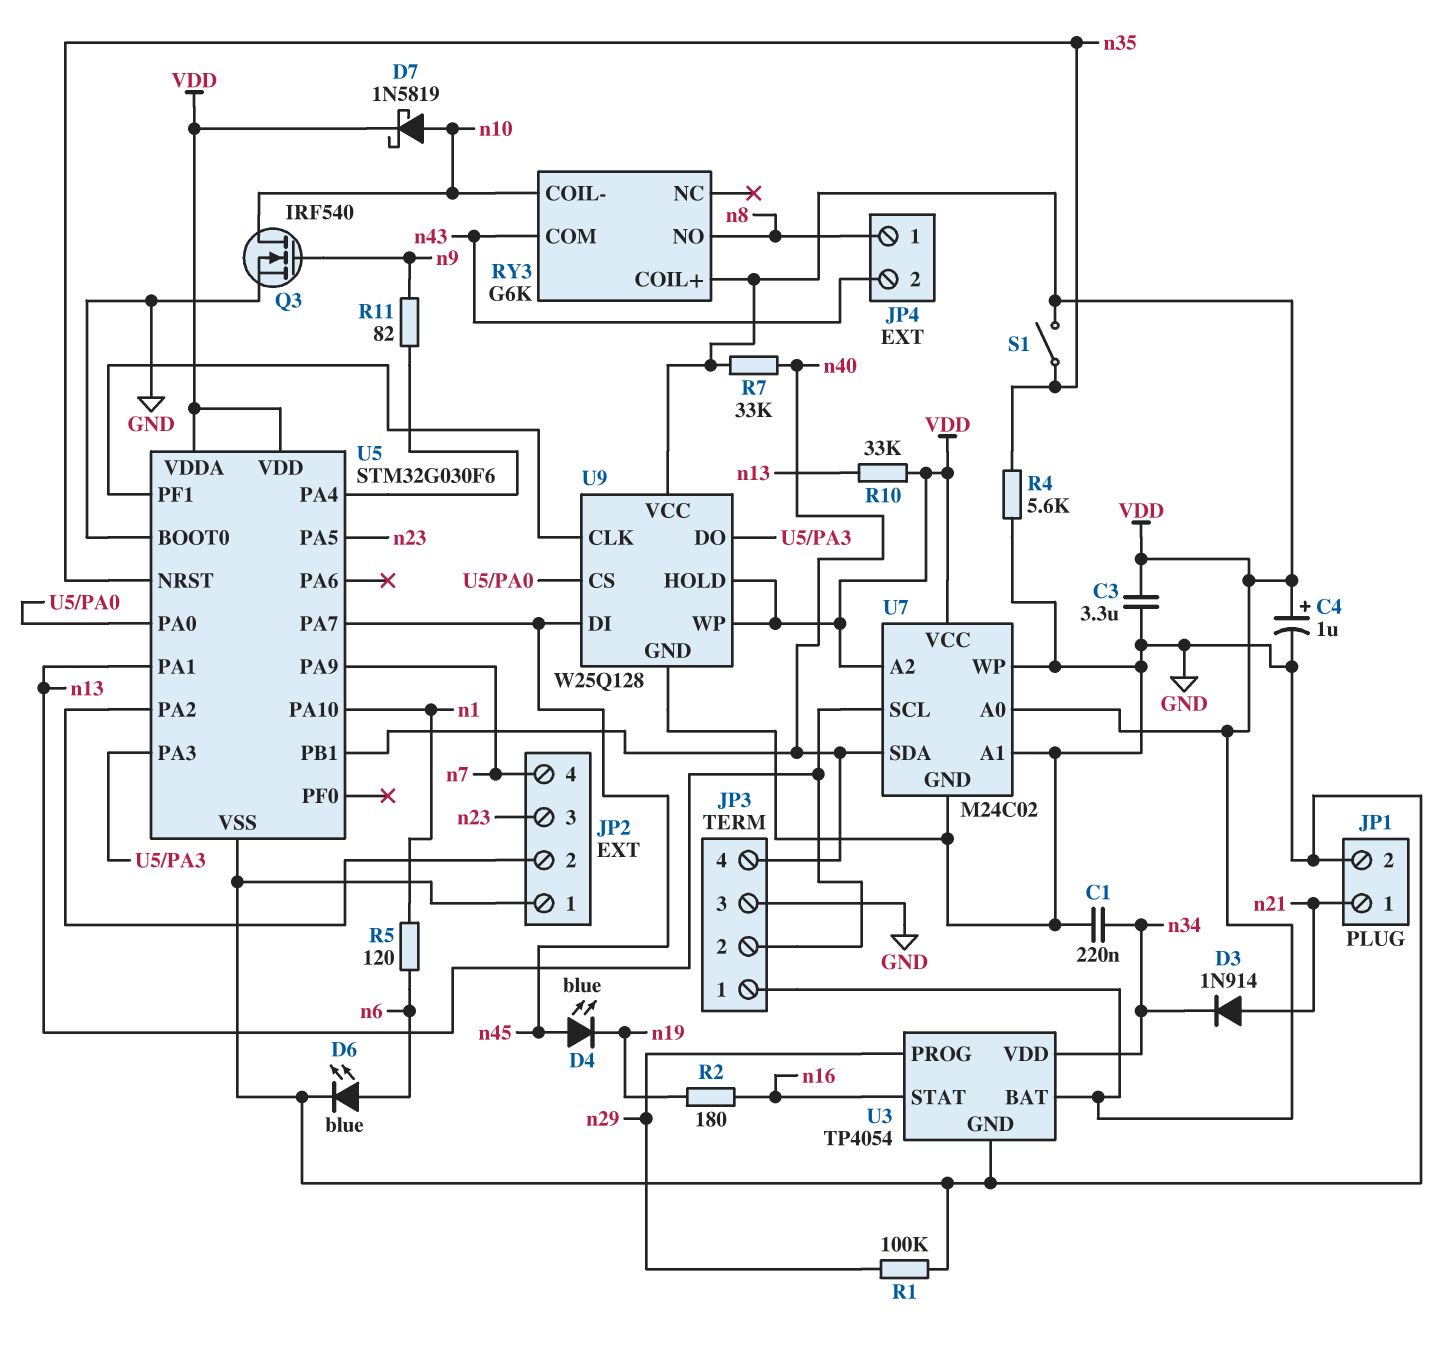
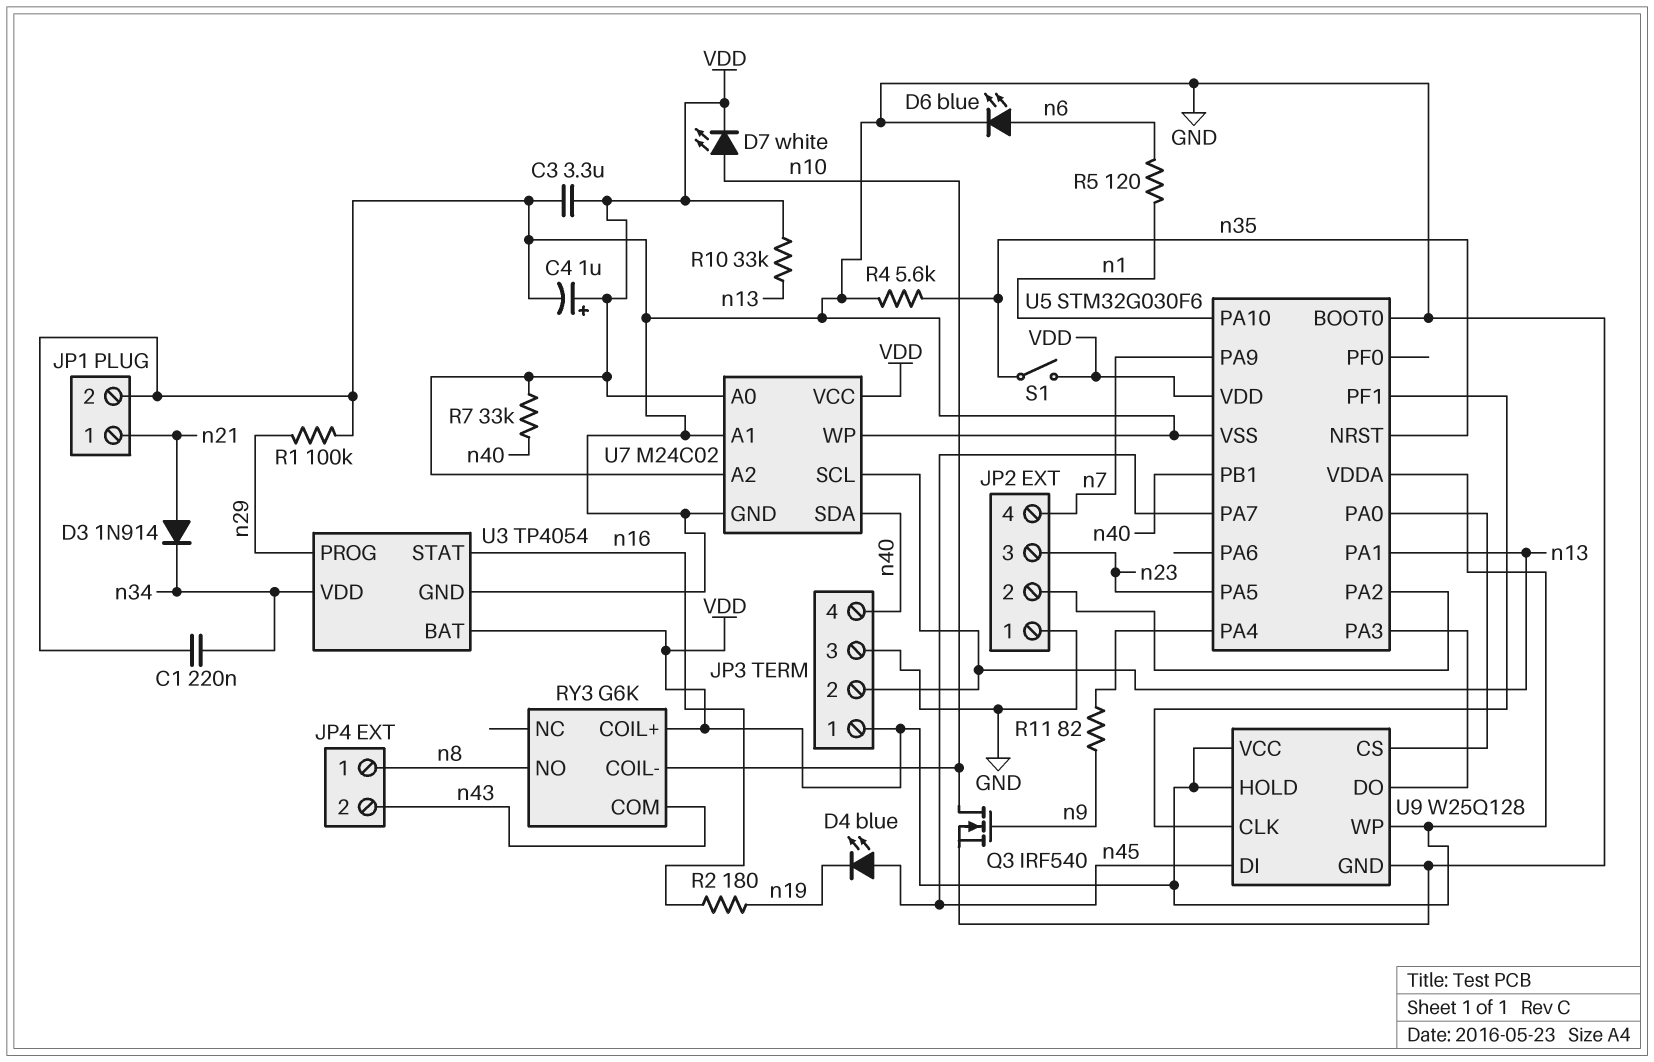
D7: schottky 1N5819 (A n10, K VDD) -> LED white (A n10, K VDD)

